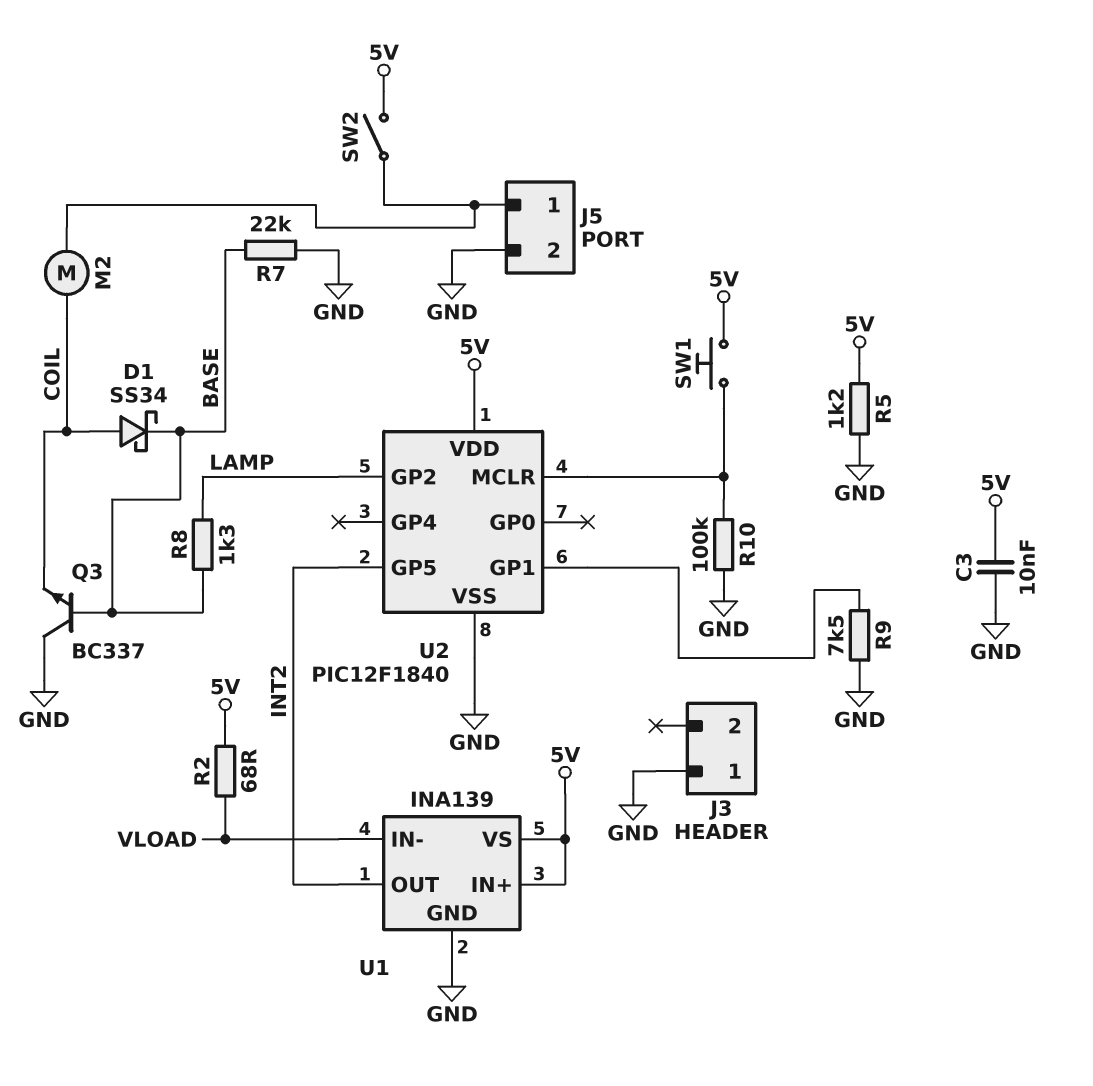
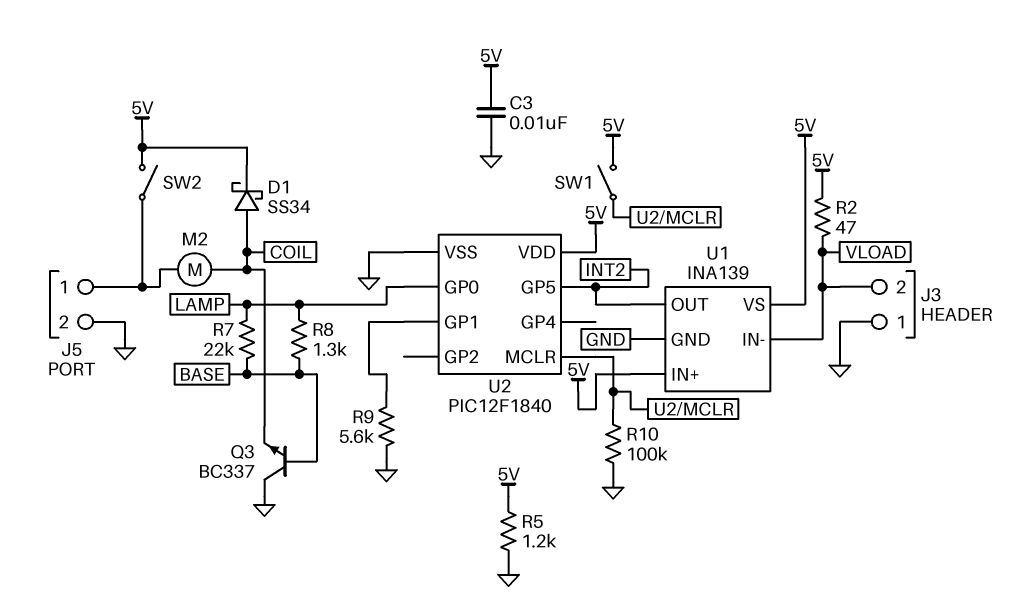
D1: schottky SS34 (A COIL, K BASE) -> schottky SS34 (A COIL, K 5V)
J3 pin 2: none -> VLOAD
R2: 68 (5V, VLOAD) -> 47 (5V, VLOAD)
R7: 22k (BASE, GND) -> 22k (BASE, LAMP)
R9: 7.5k (GND, U2/GP1) -> 5.6k (GND, U2/GP1)
SW1: button (5V, U2/MCLR) -> switch (5V, U2/MCLR)
U2 pin GP0: none -> LAMP
U2 pin GP2: LAMP -> none

